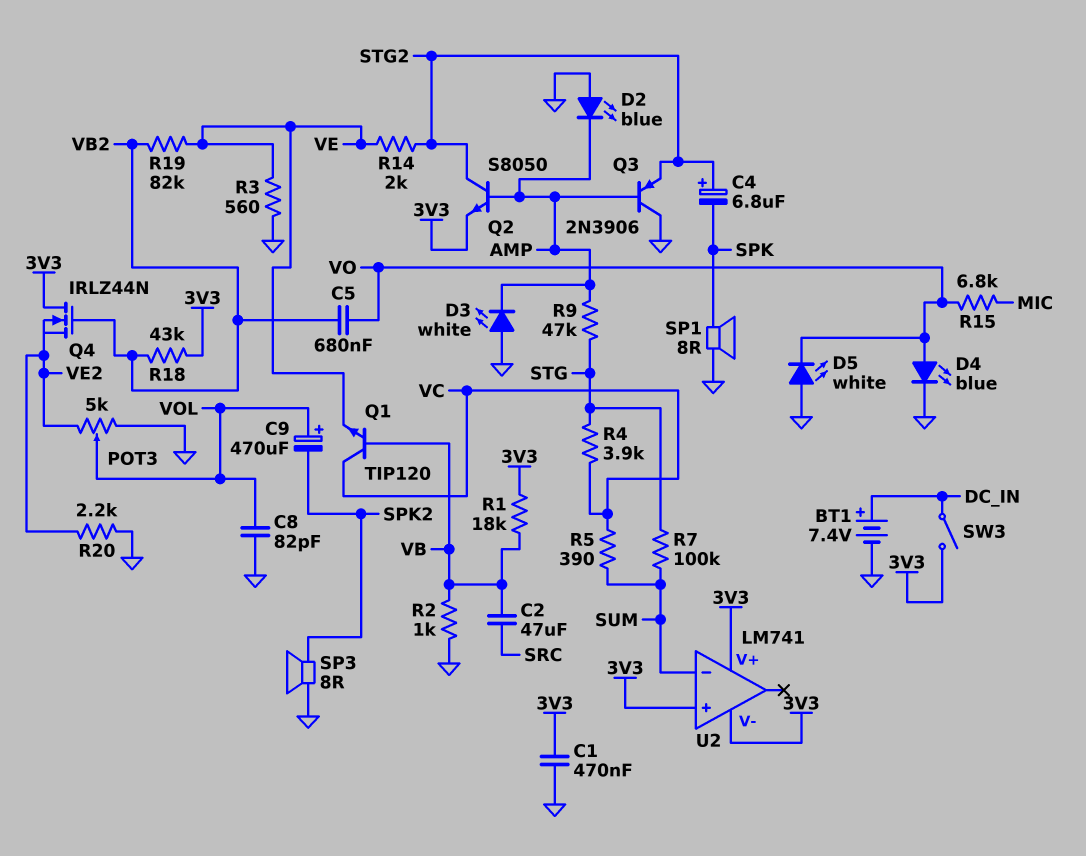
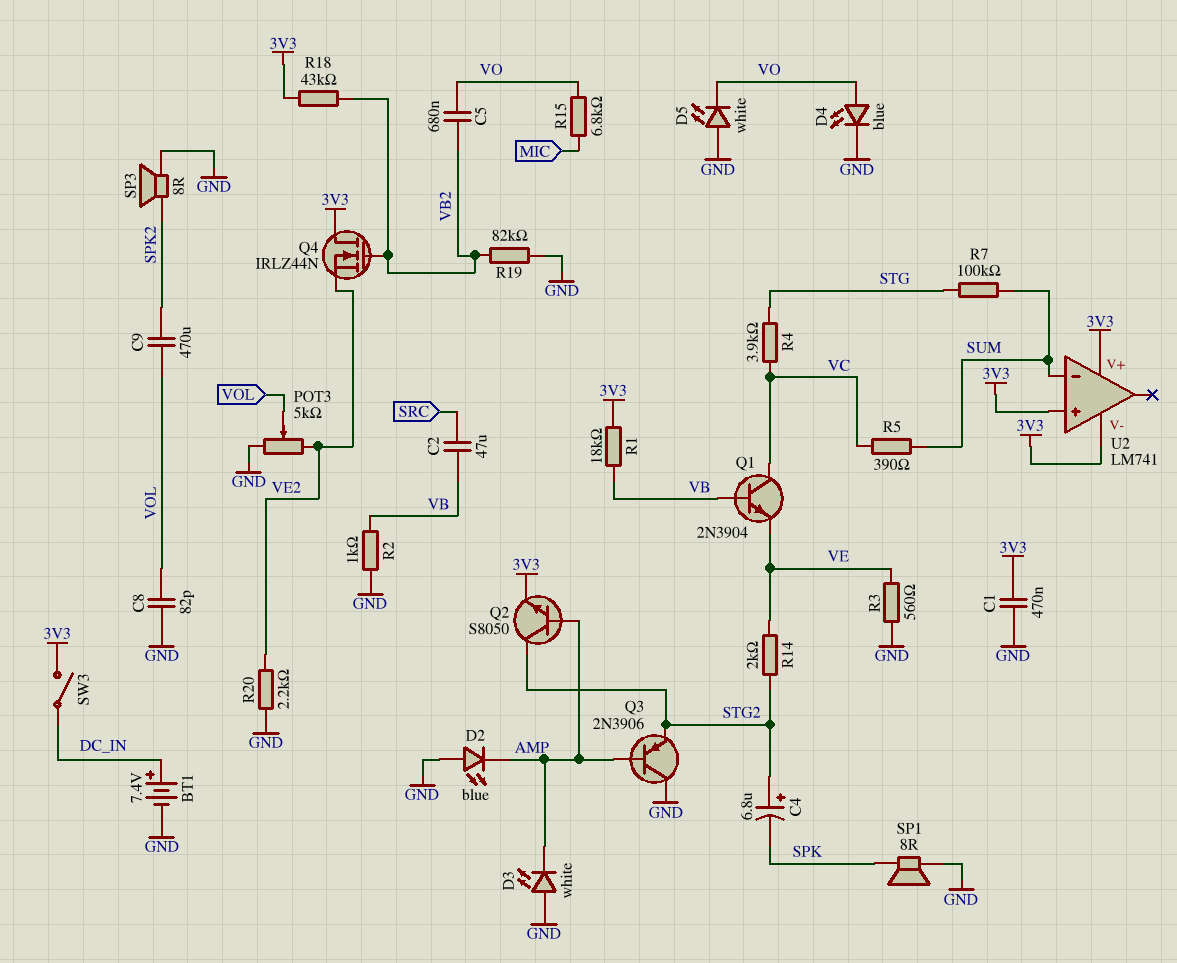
C9: 470uF (plus VOL, minus SPK2) -> 470uF (SPK2, VOL)
Q1: NPN TIP120 (B VB, C VC, E VE) -> NPN 2N3904 (B VB, C VC, E VE)
R9: 47k (AMP, STG) -> none
R19: 82k (VB2, VE) -> 82k (GND, VB2)

